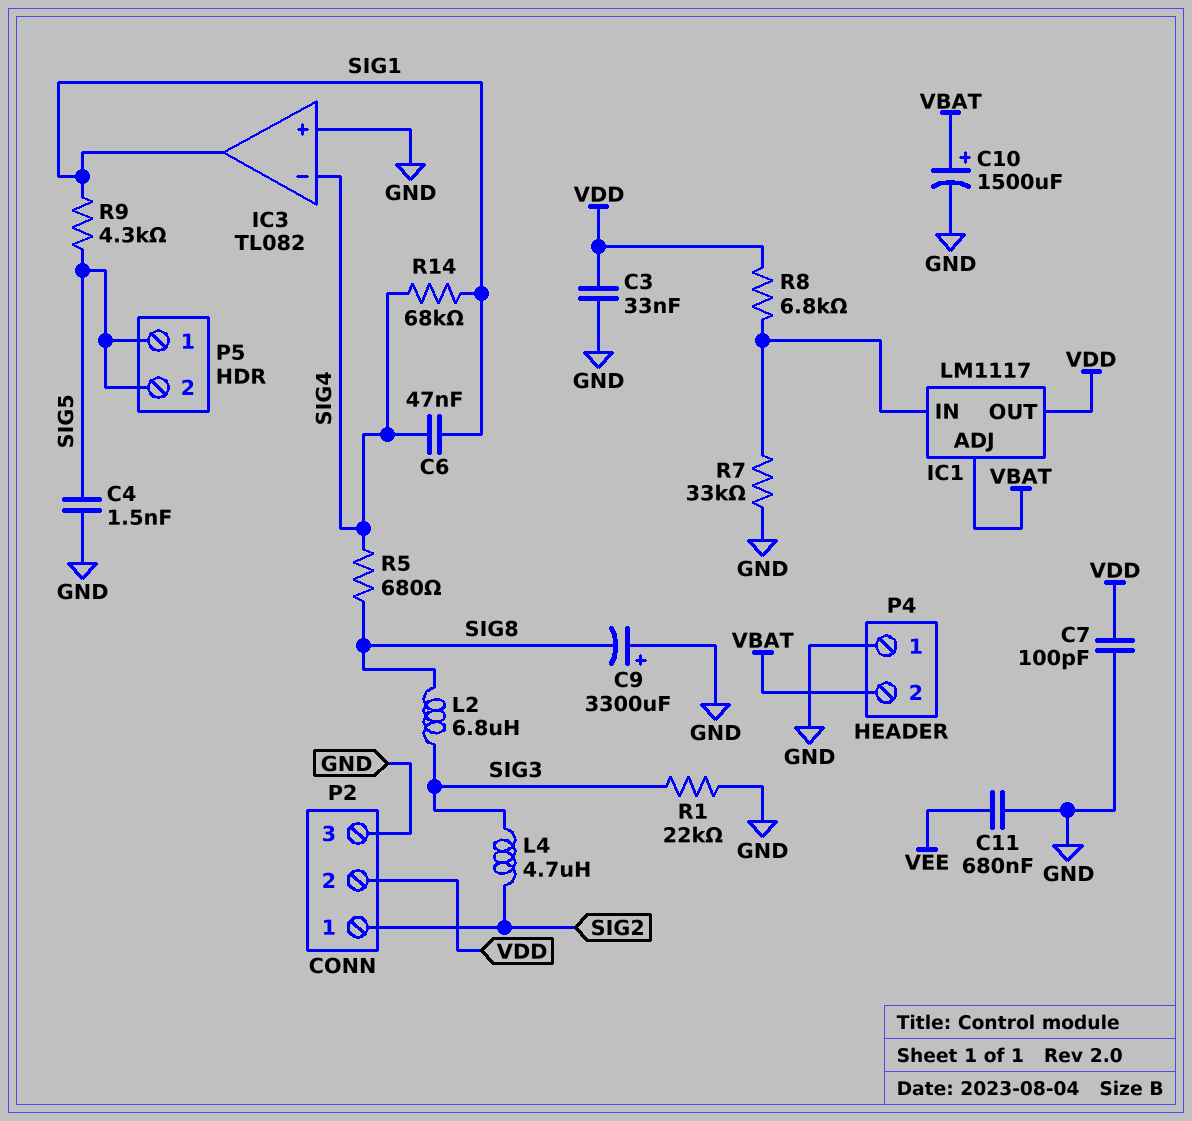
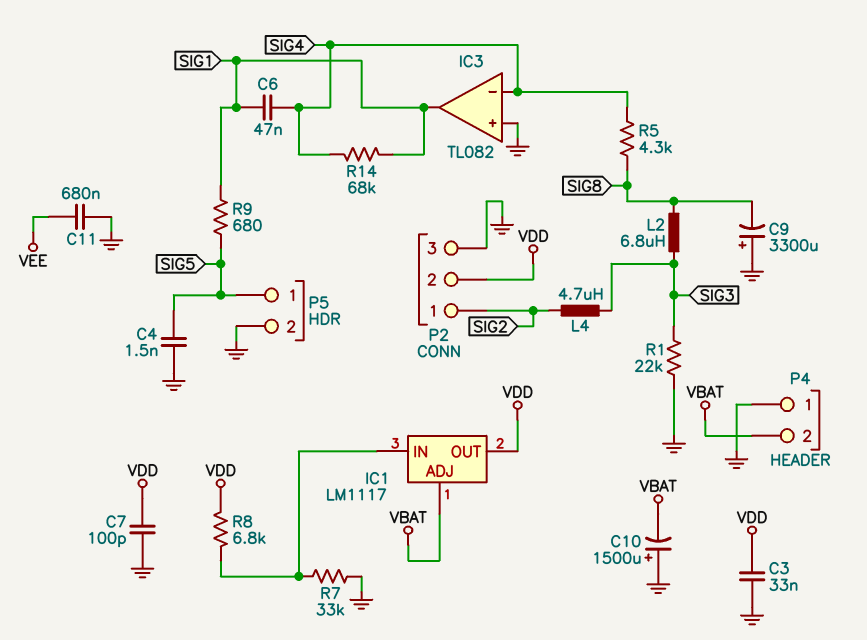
C10: 1500uF (plus VBAT, minus GND) -> 1500uF (plus GND, minus VBAT)
P5 pin 2: SIG5 -> GND
R5: 680 (SIG4, SIG8) -> 4.3k (SIG4, SIG8)
R9: 4.3k (SIG1, SIG5) -> 680 (SIG1, SIG5)

